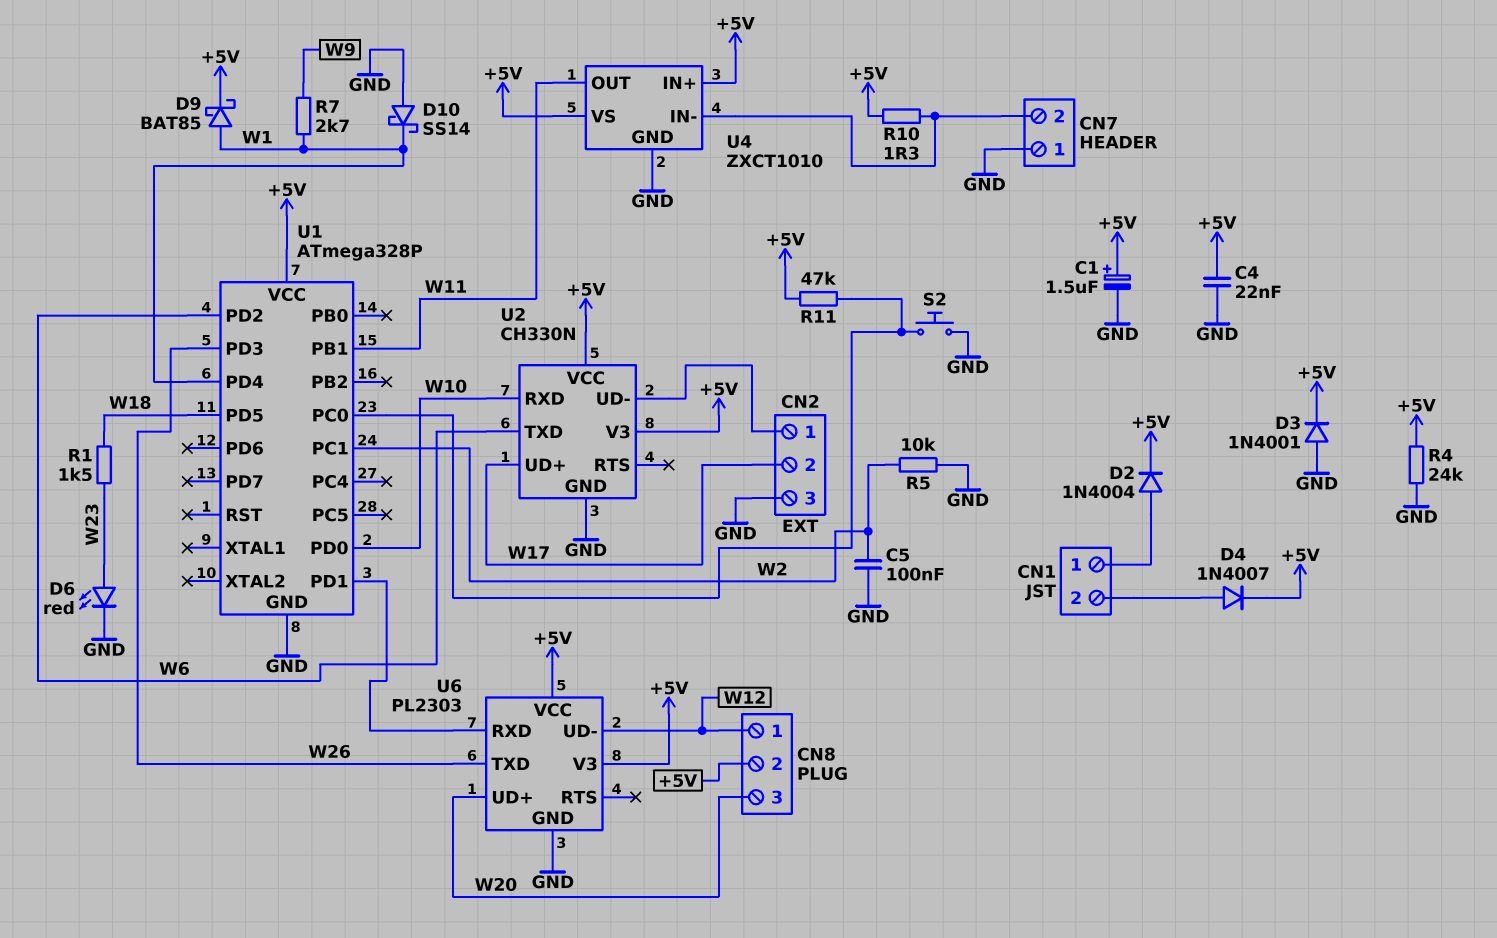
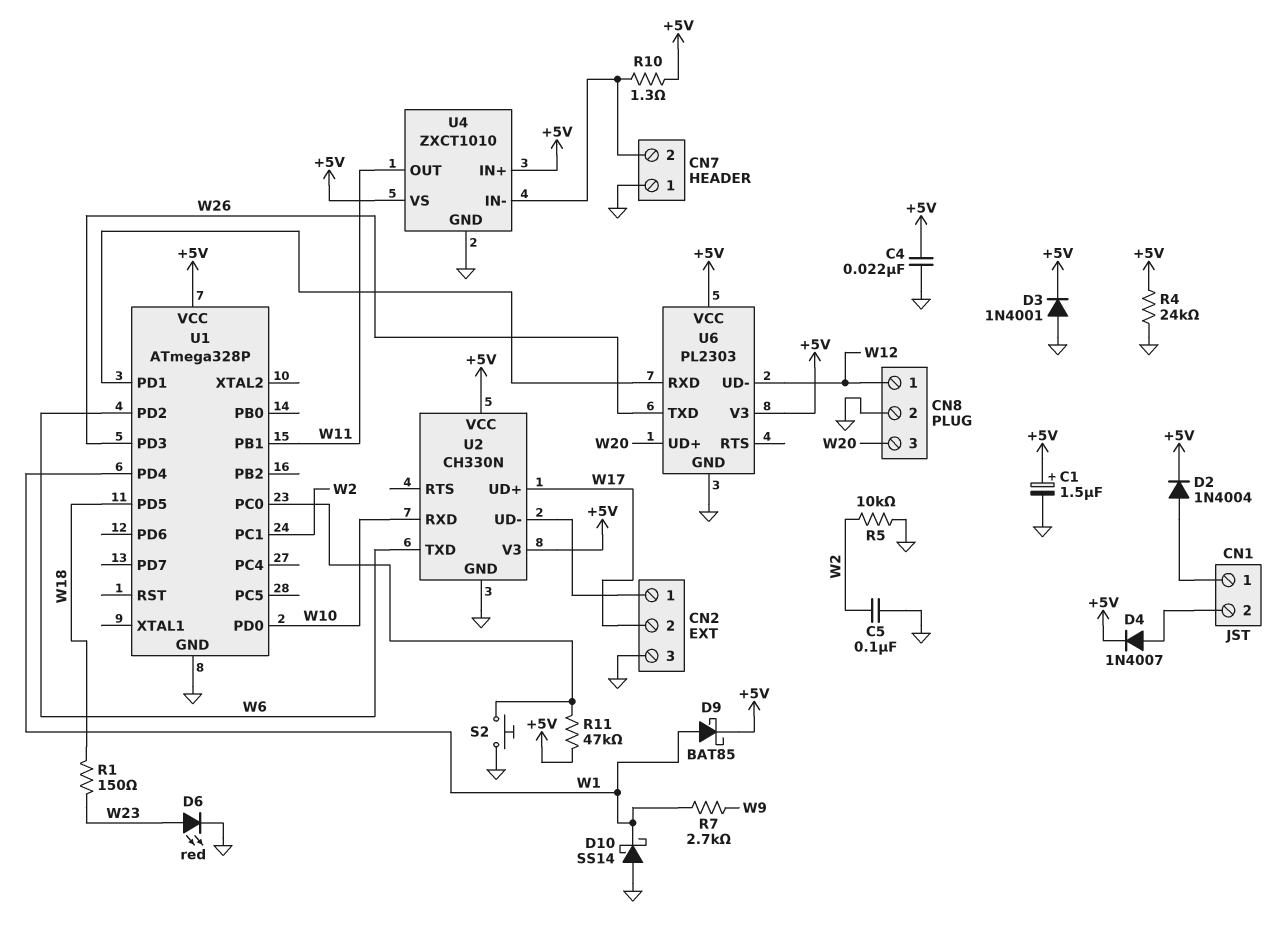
CN8 pin 2: +5V -> GND
R1: 1.5k (W18, W23) -> 150 (W18, W23)

